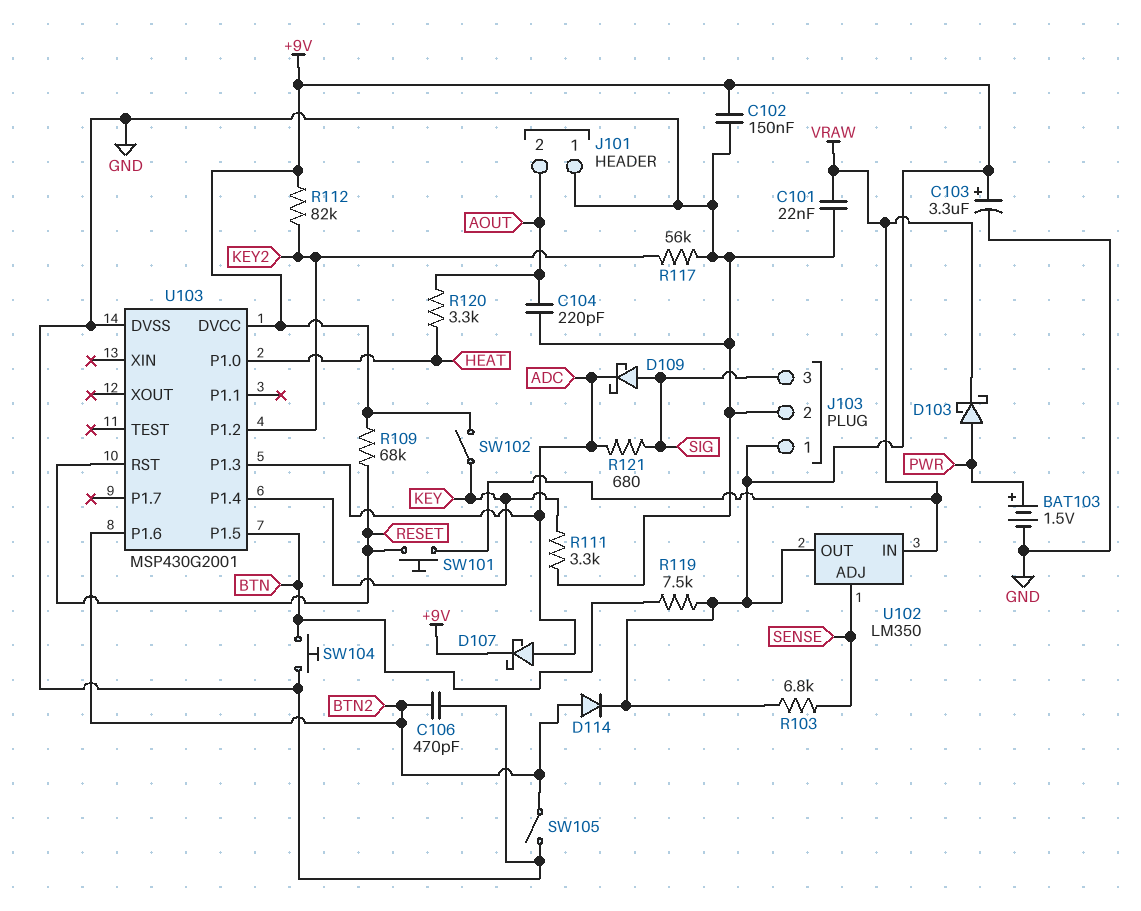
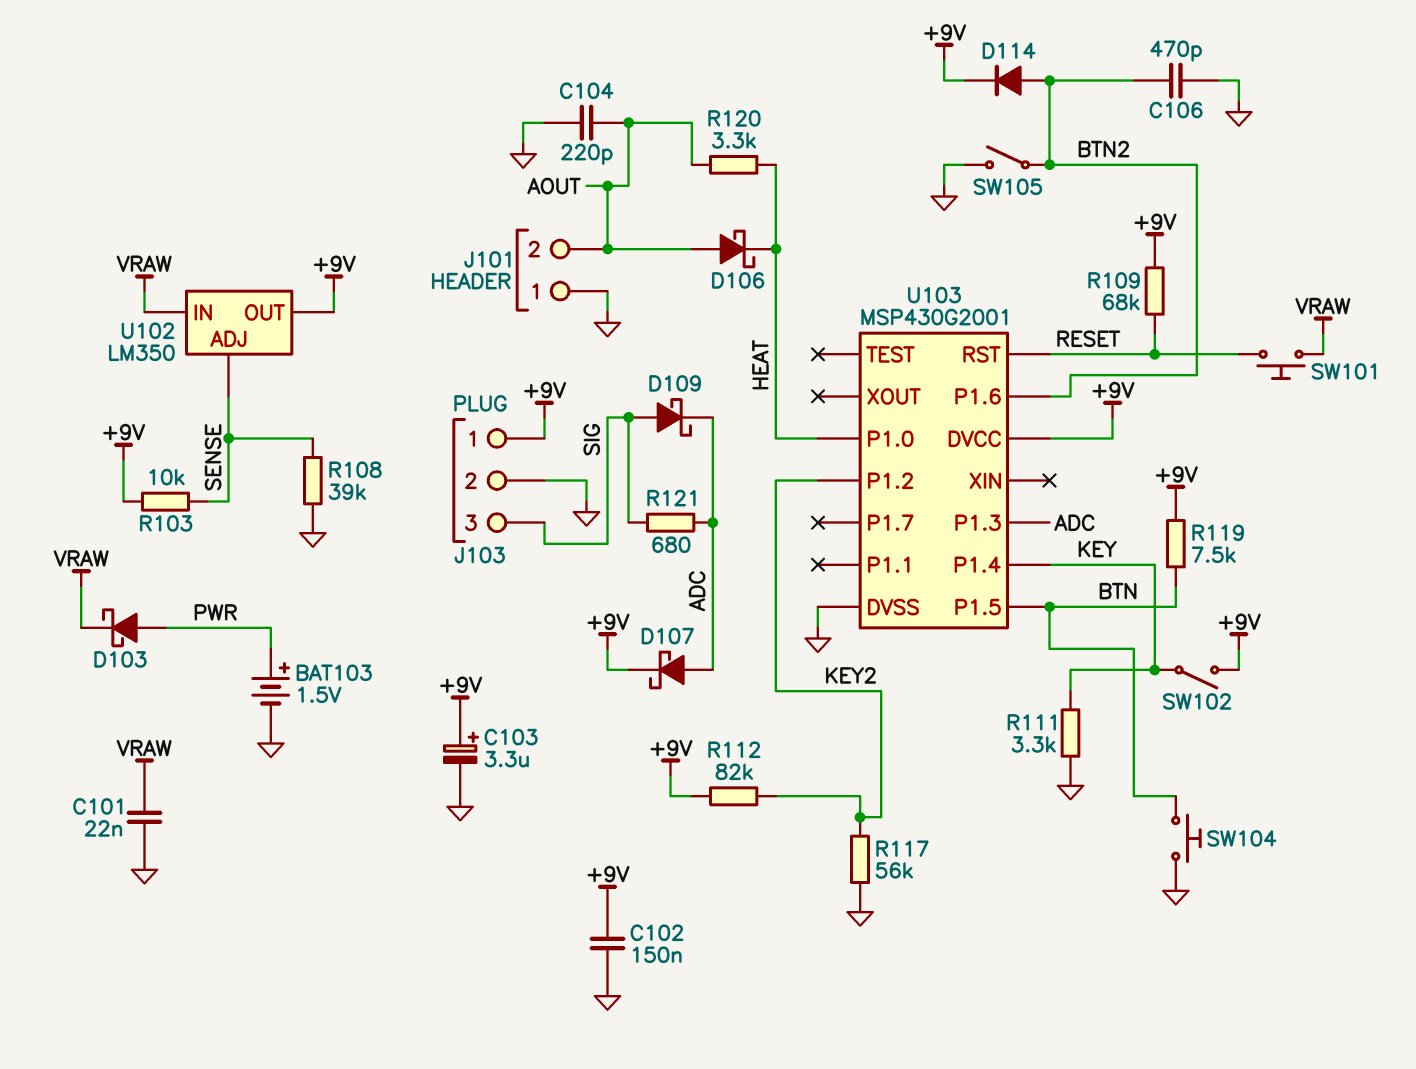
D106: none -> schottky (A AOUT, K HEAT)
R103: 6.8k (+9V, SENSE) -> 10k (+9V, SENSE)
R108: none -> 39k (GND, SENSE)

